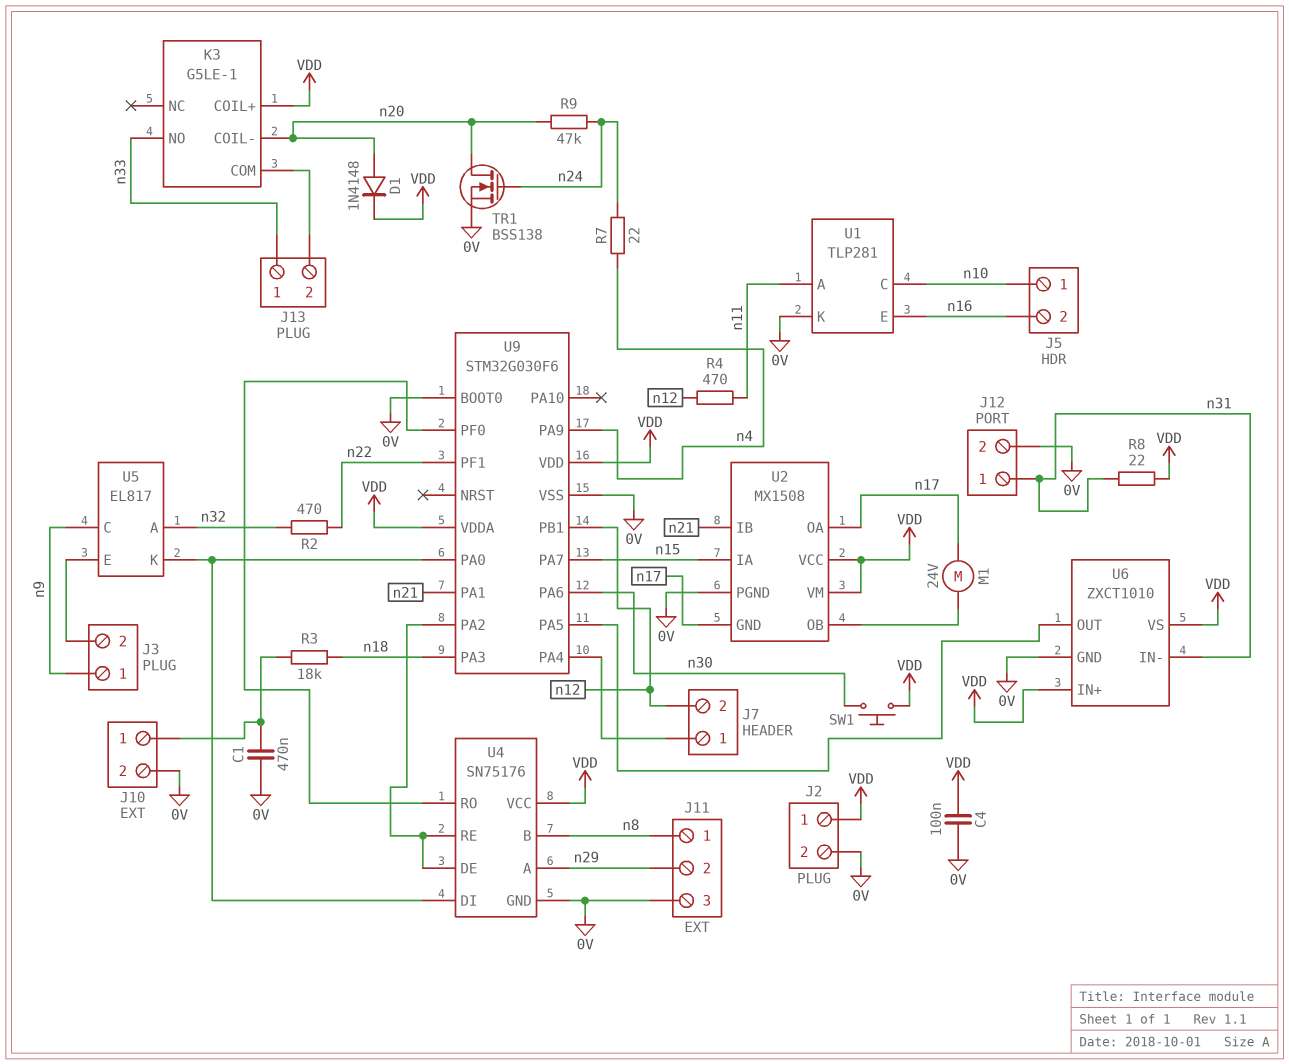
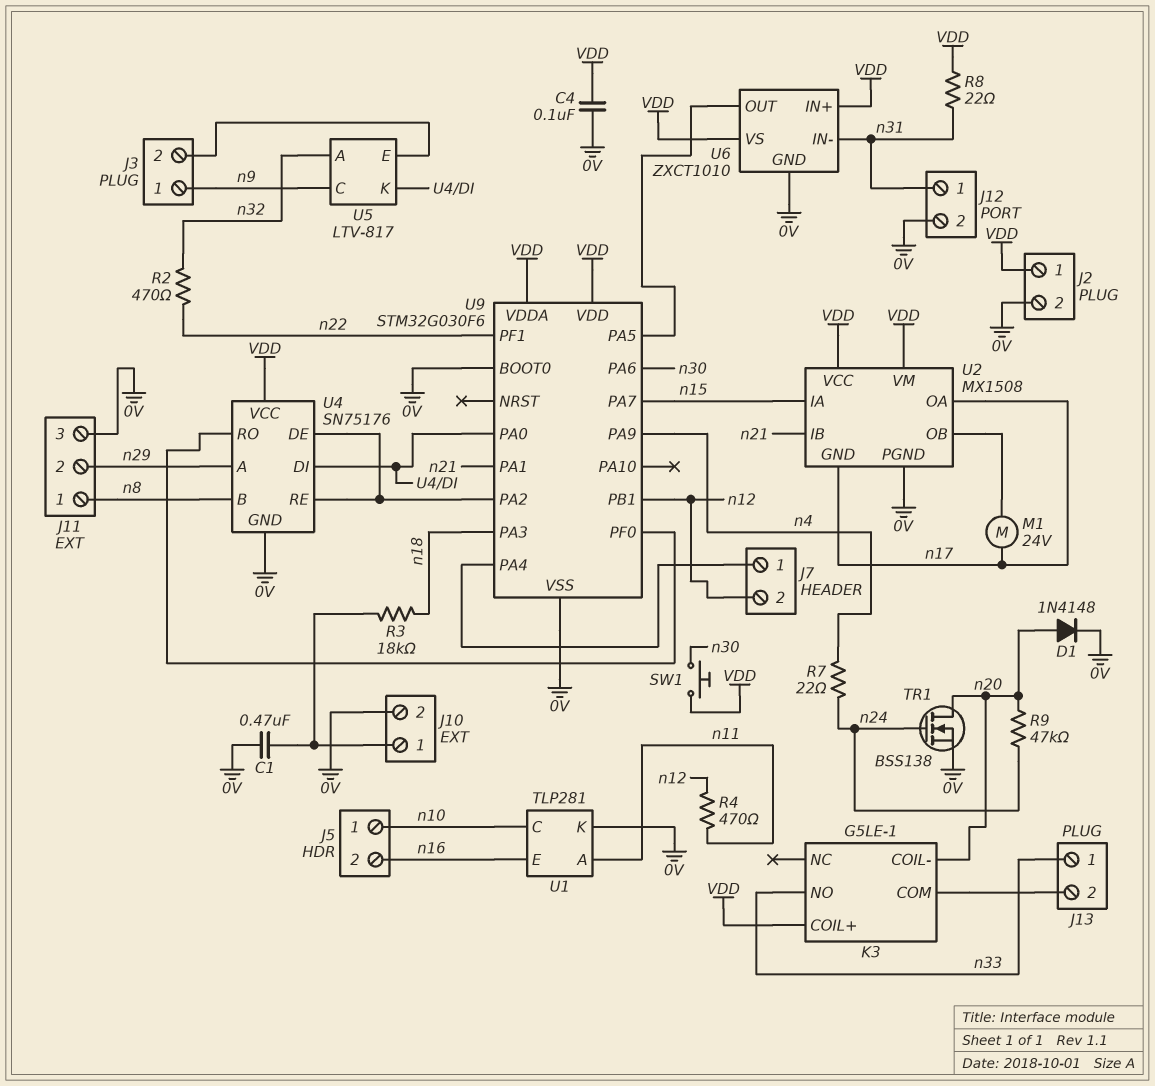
D1: diode 1N4148 (A n20, K VDD) -> diode 1N4148 (A n20, K 0V)
U5: EL817 -> LTV-817

